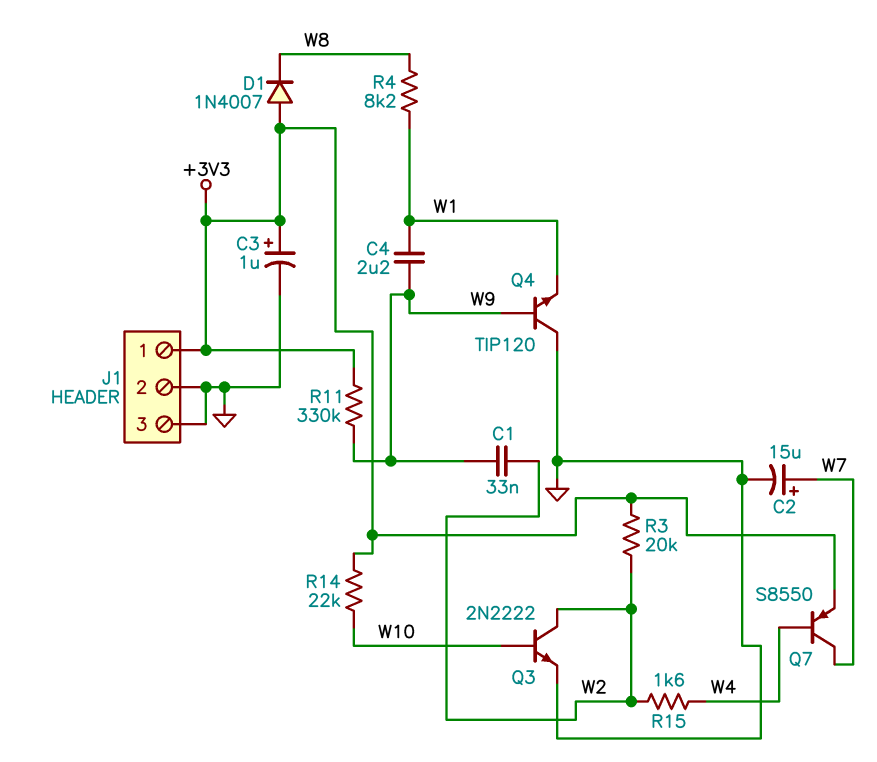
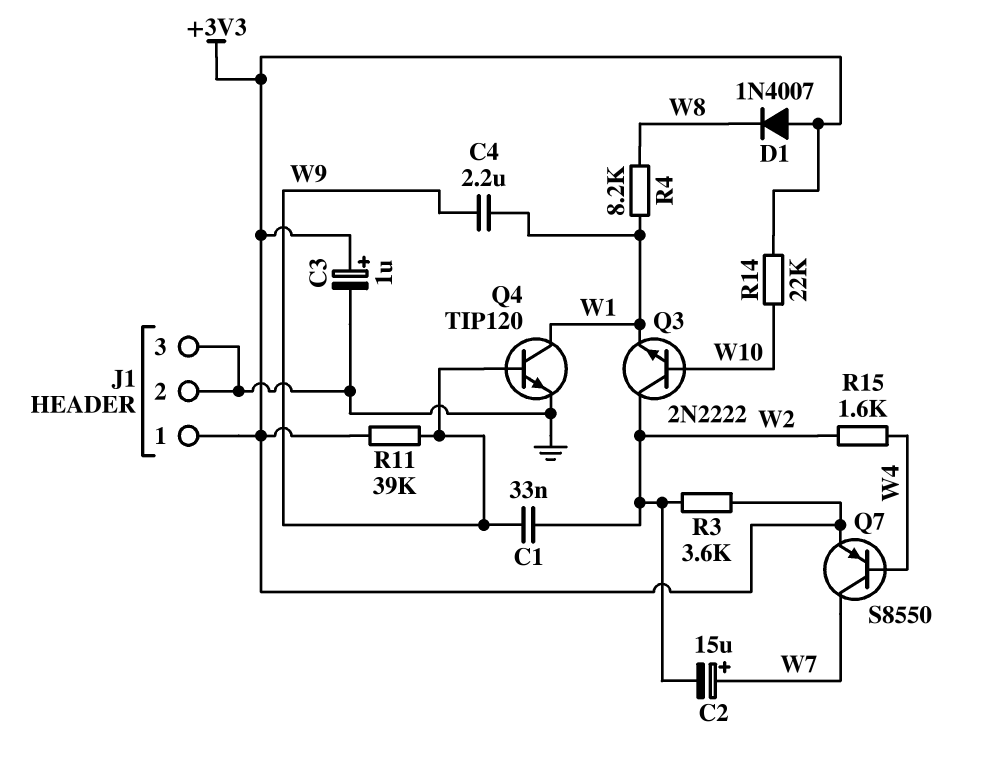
C2: 15uF (plus W7, minus GND) -> 15uF (plus W7, minus W2)
Q3: NPN 2N2222 (B W10, C W2, E GND) -> NPN 2N2222 (B W10, C W2, E W1)
Q4: NPN TIP120 (B W9, C GND, E W1) -> NPN TIP120 (B W9, C W1, E GND)
R3: 20k (+3V3, W2) -> 3.6k (+3V3, W2)
R11: 330k (+3V3, W9) -> 39k (+3V3, W9)

